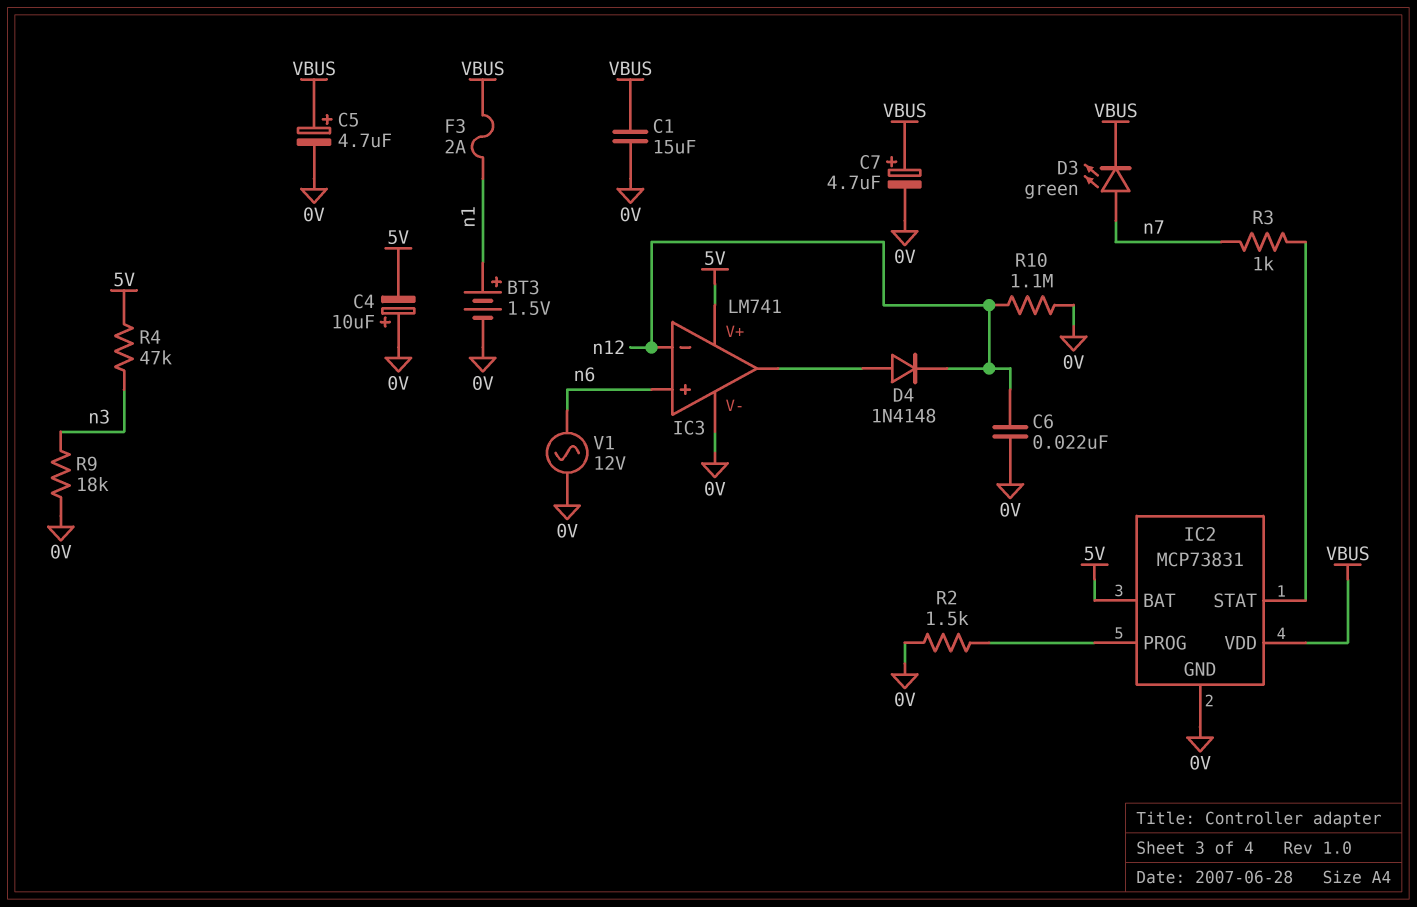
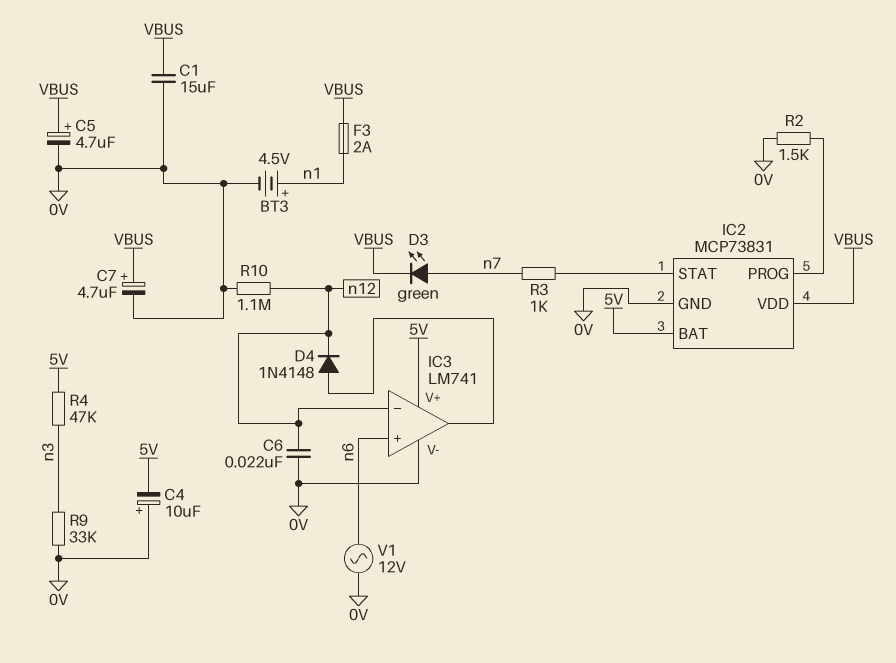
BT3: 1.5V (plus n1, minus 0V) -> 4.5V (plus n1, minus 0V)
R9: 18k (0V, n3) -> 33k (0V, n3)

